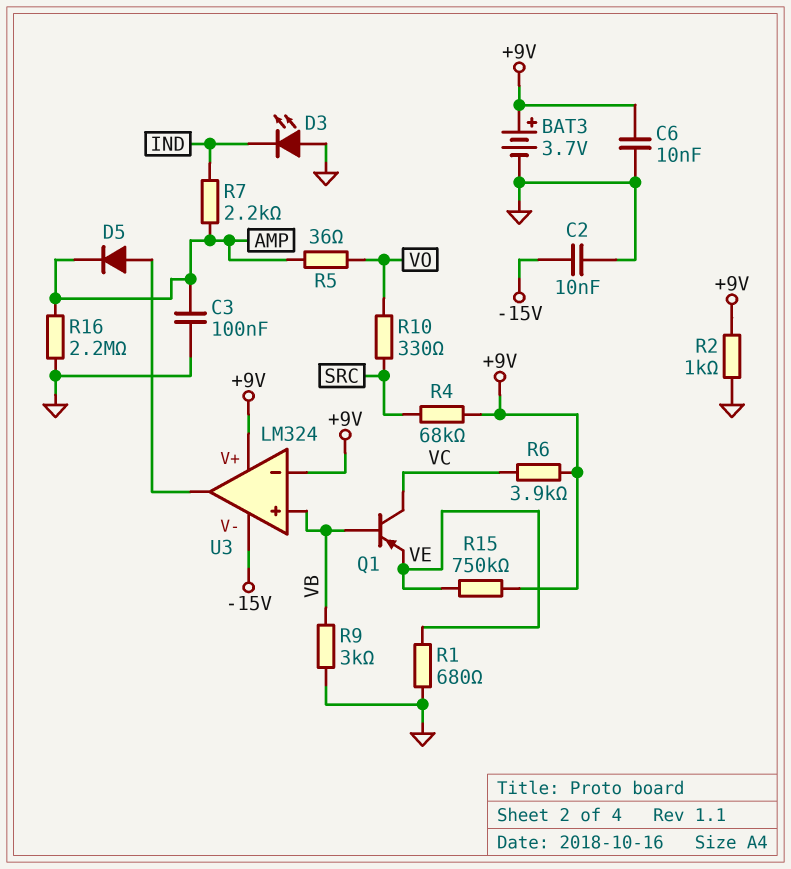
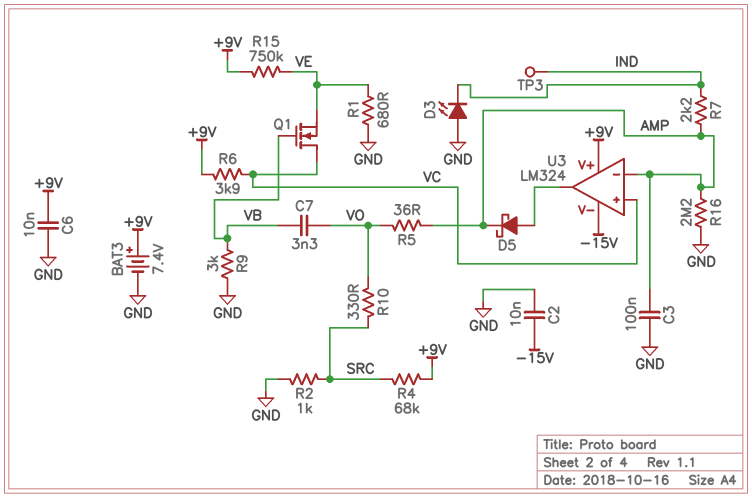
BAT3: 3.7V (plus +9V, minus GND) -> 7.4V (plus +9V, minus GND)
C7: none -> 3.3nF (VB, VO)
D5: diode (A U3/out, K AMP) -> schottky (A U3/out, K AMP)
Q1: PNP (B VB, C VC, E VE) -> NMOS (G VB, D VC, S VE)
R2: 1k (+9V, GND) -> 1k (GND, SRC)
TP3: none -> test point (IND)
U3 pin in+: VB -> VC
U3 pin in-: +9V -> AMP

